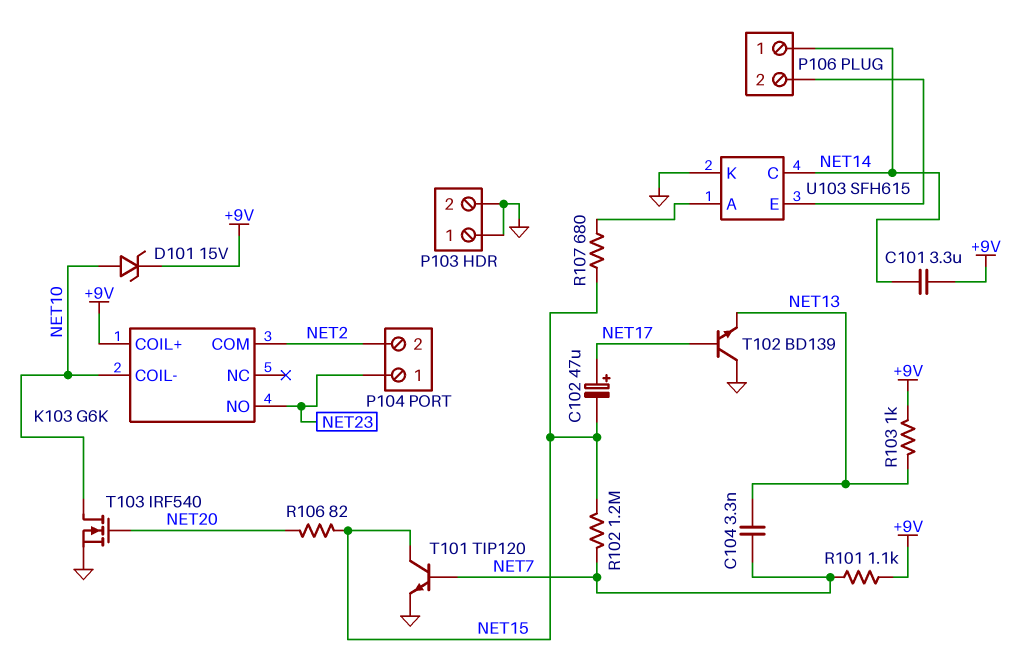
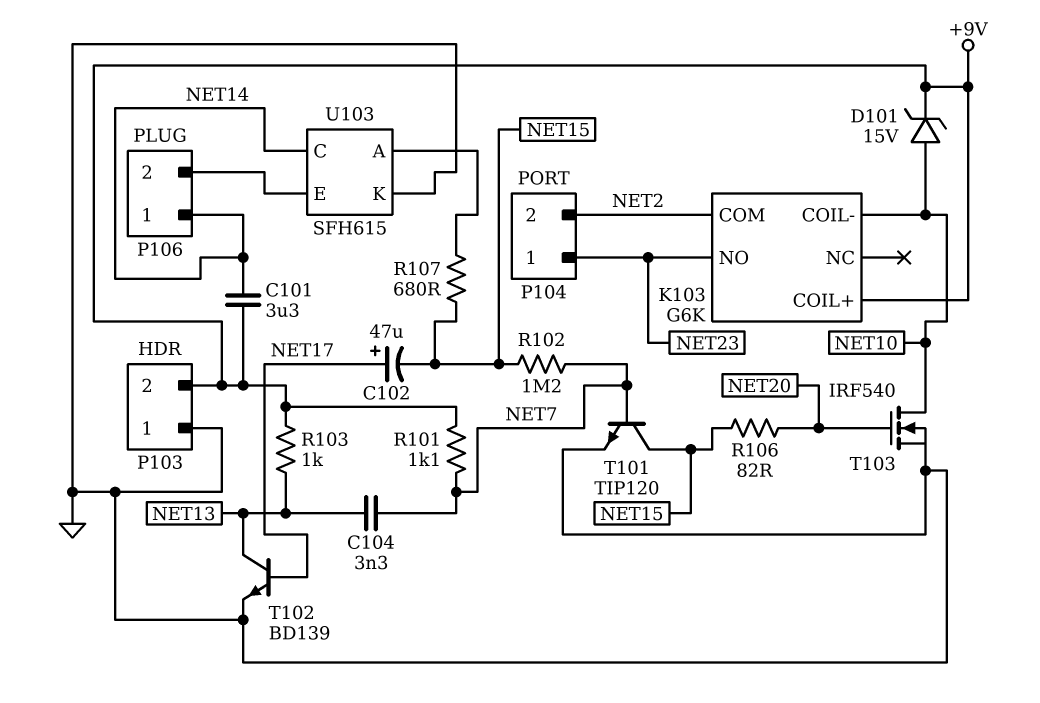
P103 pin 2: GND -> +9V
T102: NPN BD139 (B NET17, C GND, E NET13) -> NPN BD139 (B NET17, C NET13, E GND)

